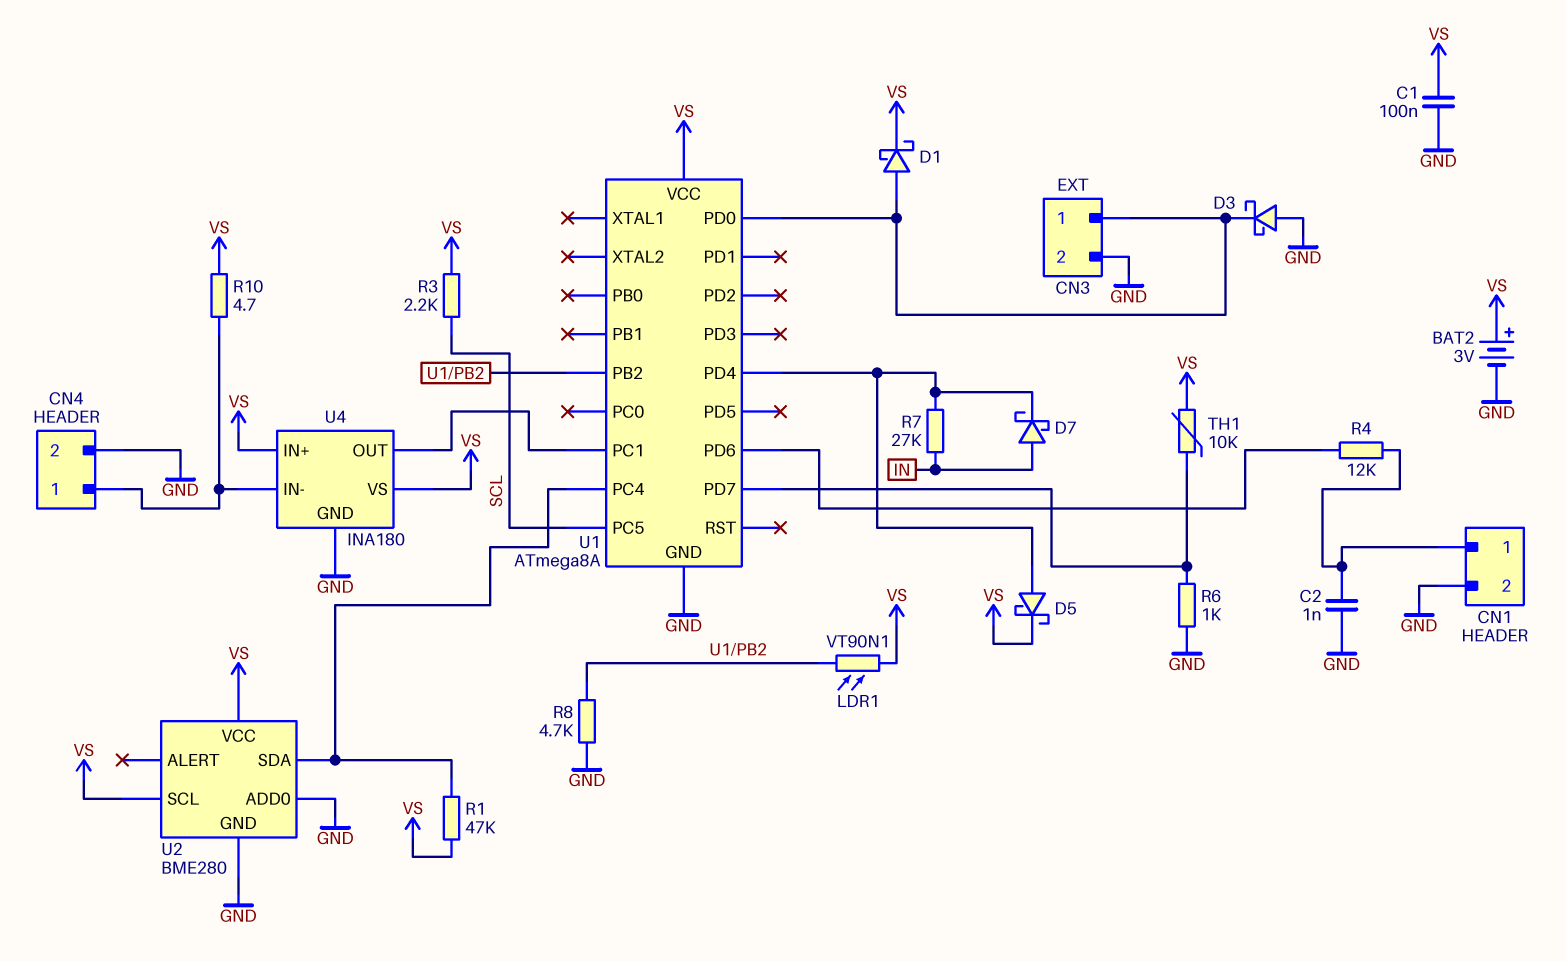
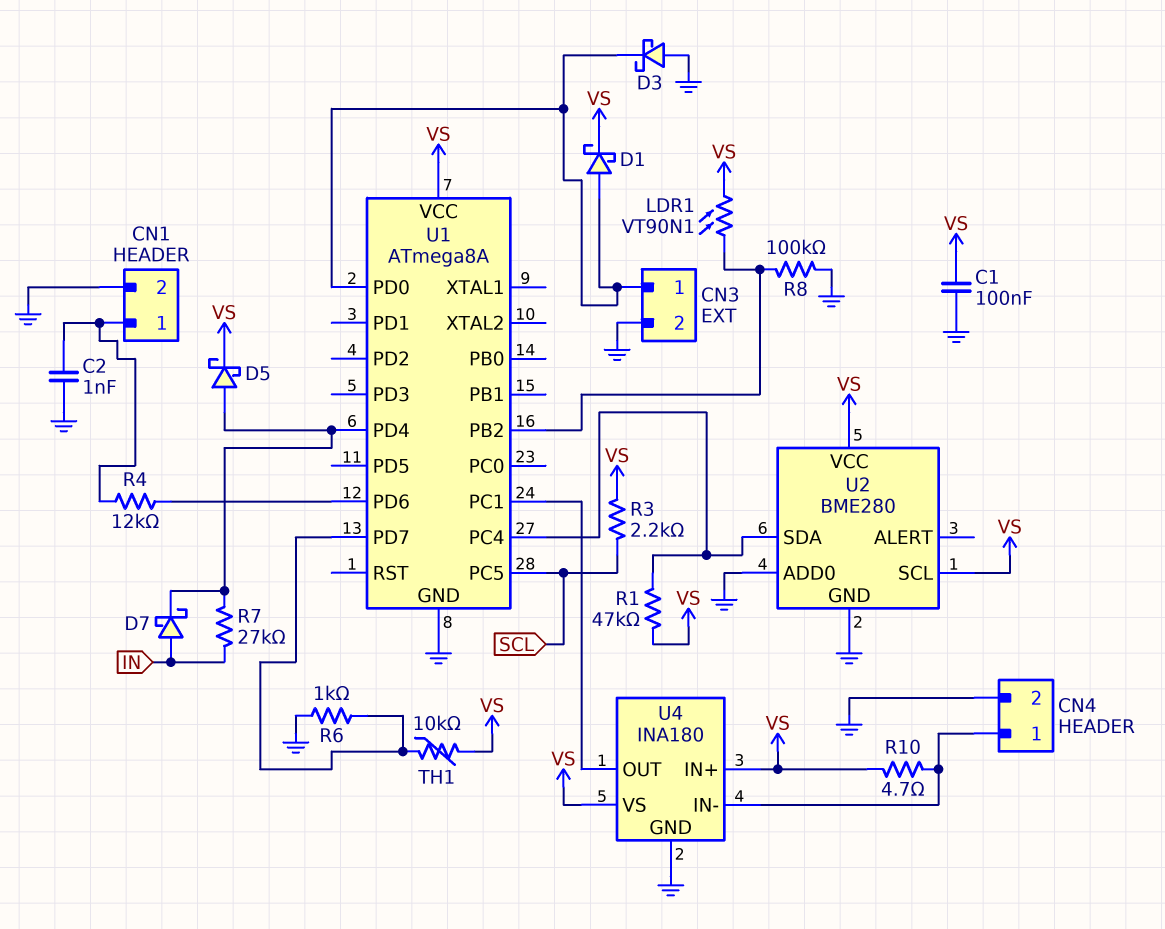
BAT2: 3V (plus VS, minus GND) -> none
R8: 4.7k (GND, U1/PB2) -> 100k (GND, U1/PB2)

